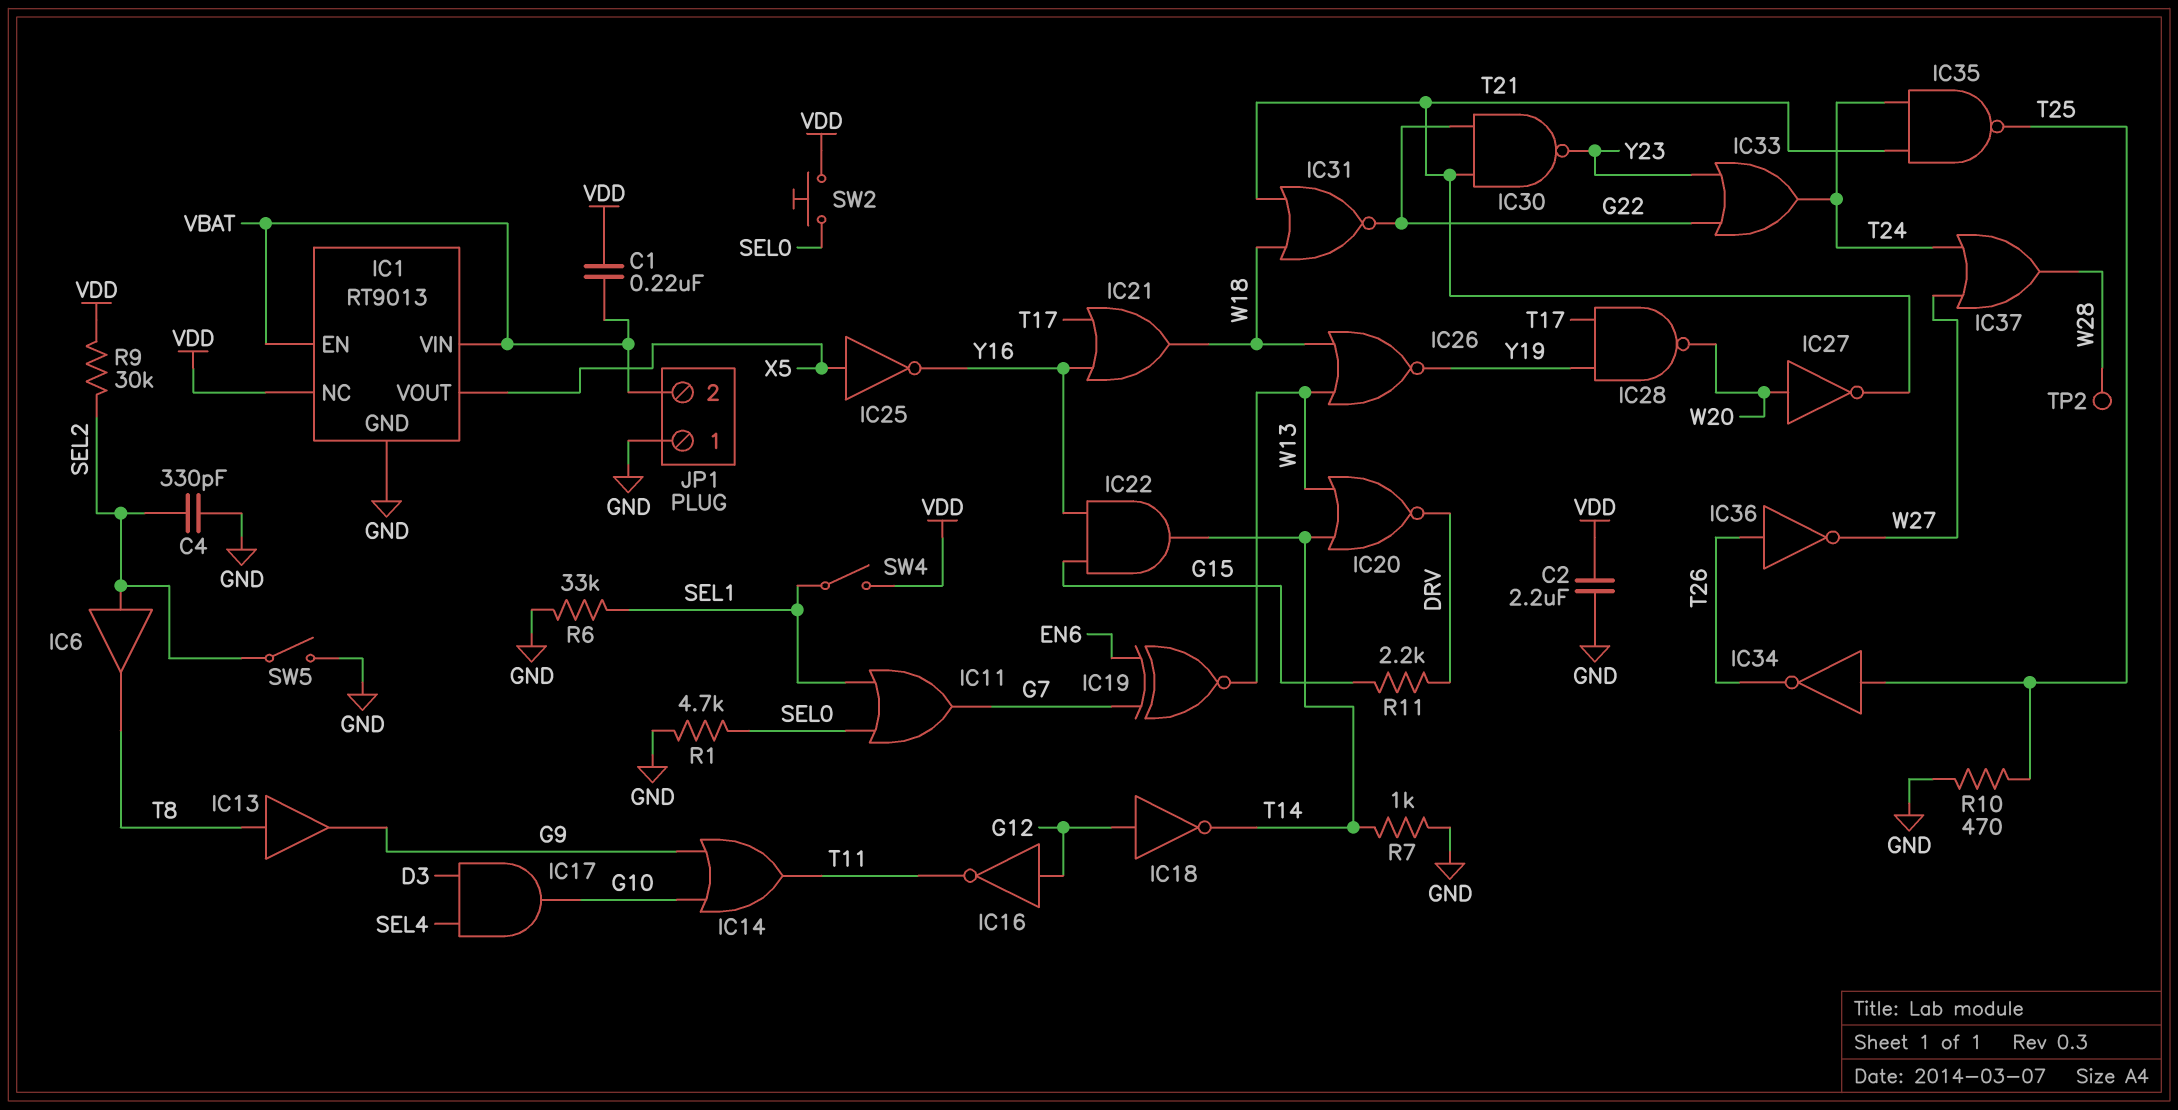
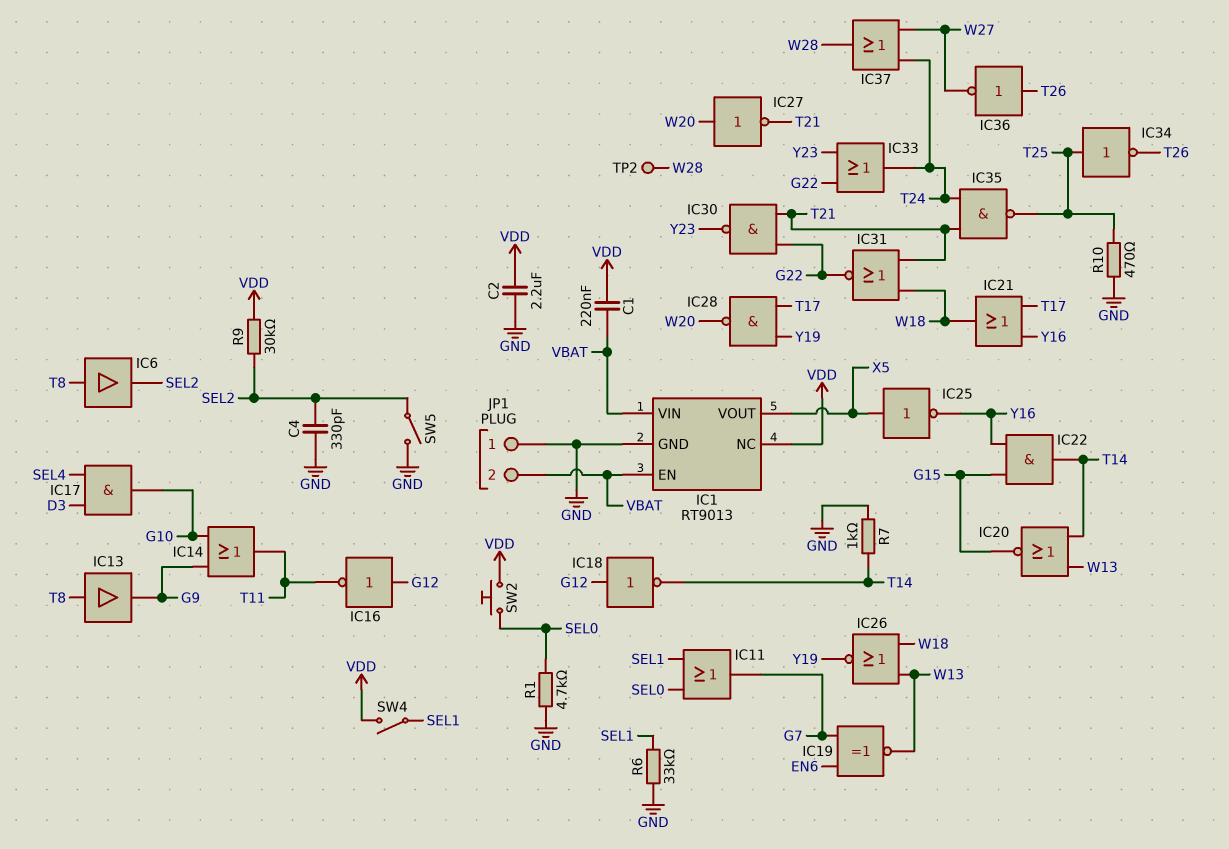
IC6: buffer (in SEL2, out T8) -> buffer (in T8, out SEL2)
IC20: NOR (in T14, in W13, out DRV) -> NOR (in T14, in W13, out G15)
R11: 2.2k (DRV, G15) -> none

